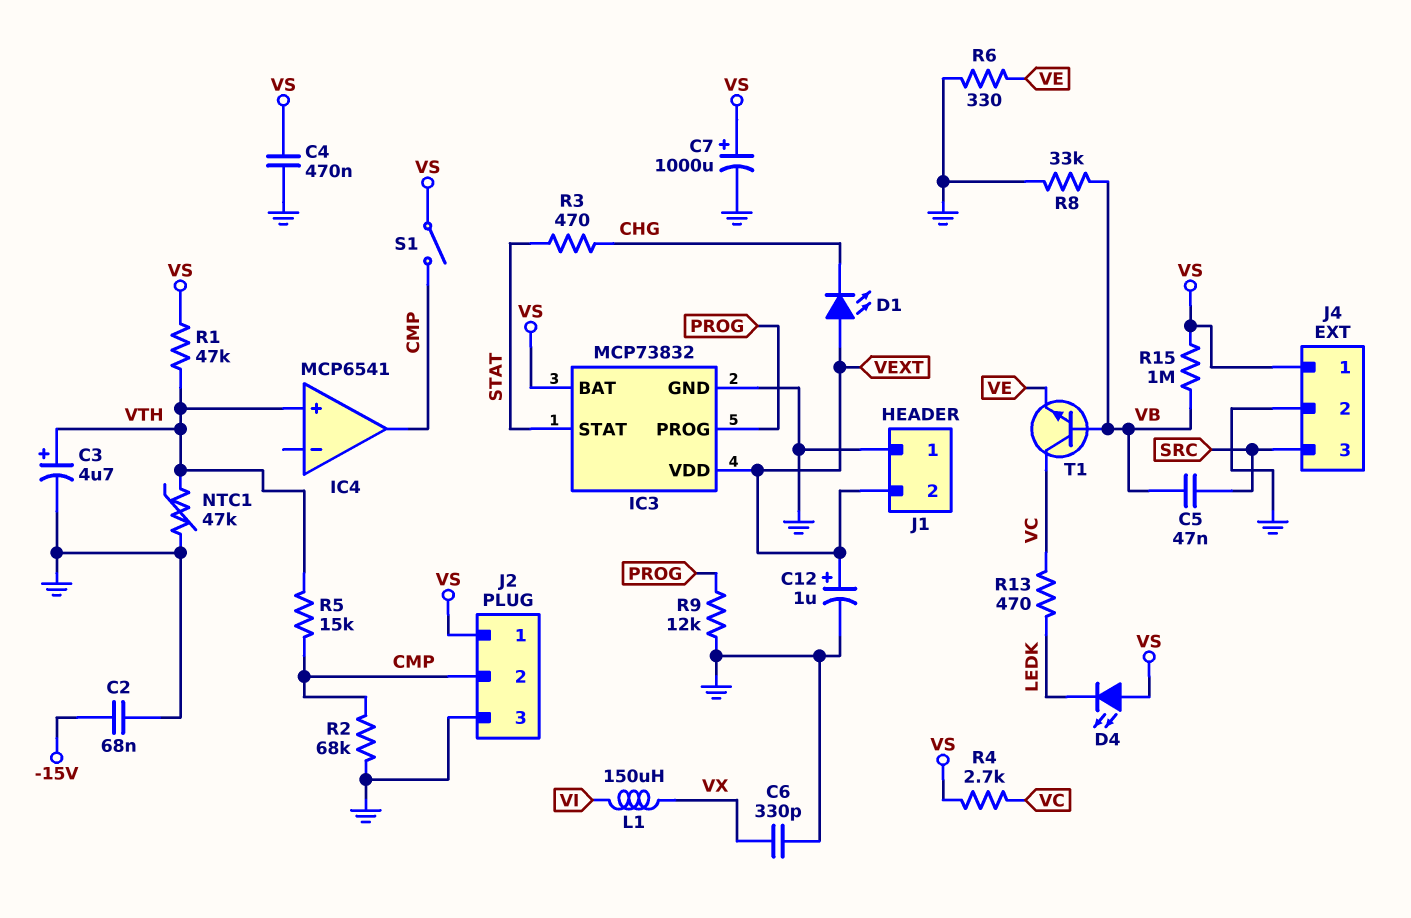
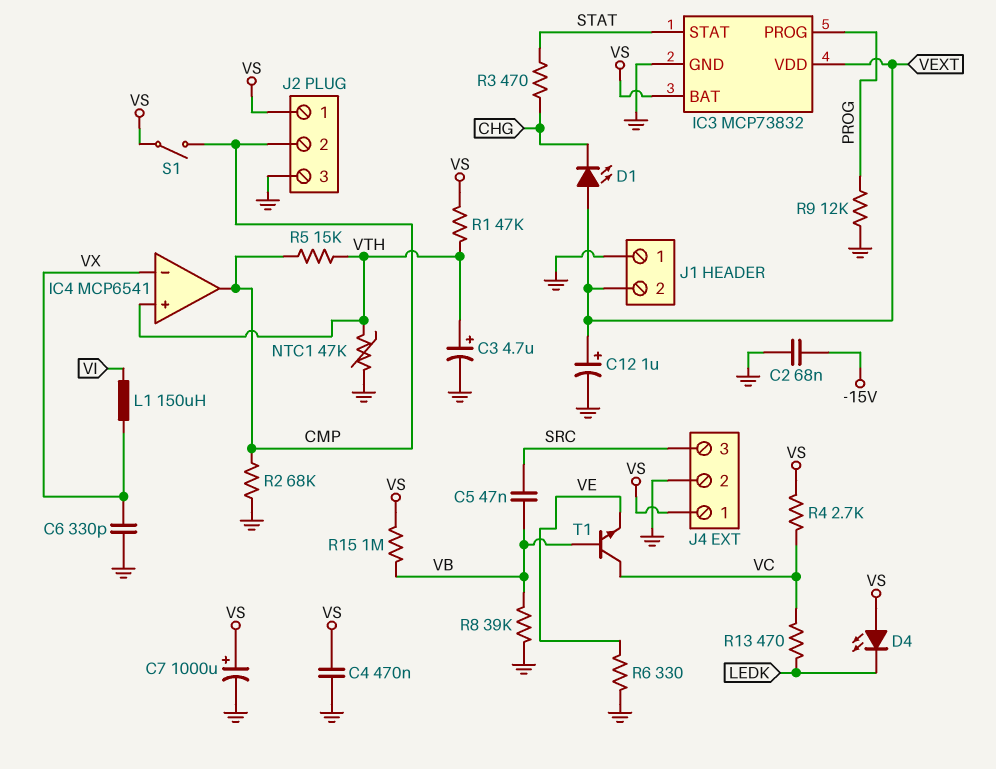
IC4 pin in-: none -> VX
R8: 33k (GND, VB) -> 39k (GND, VB)

